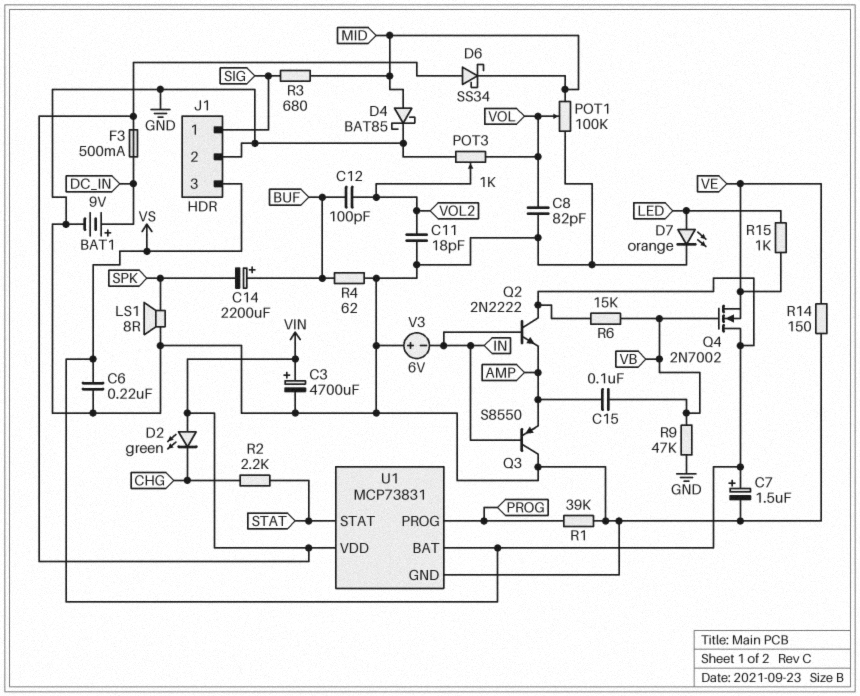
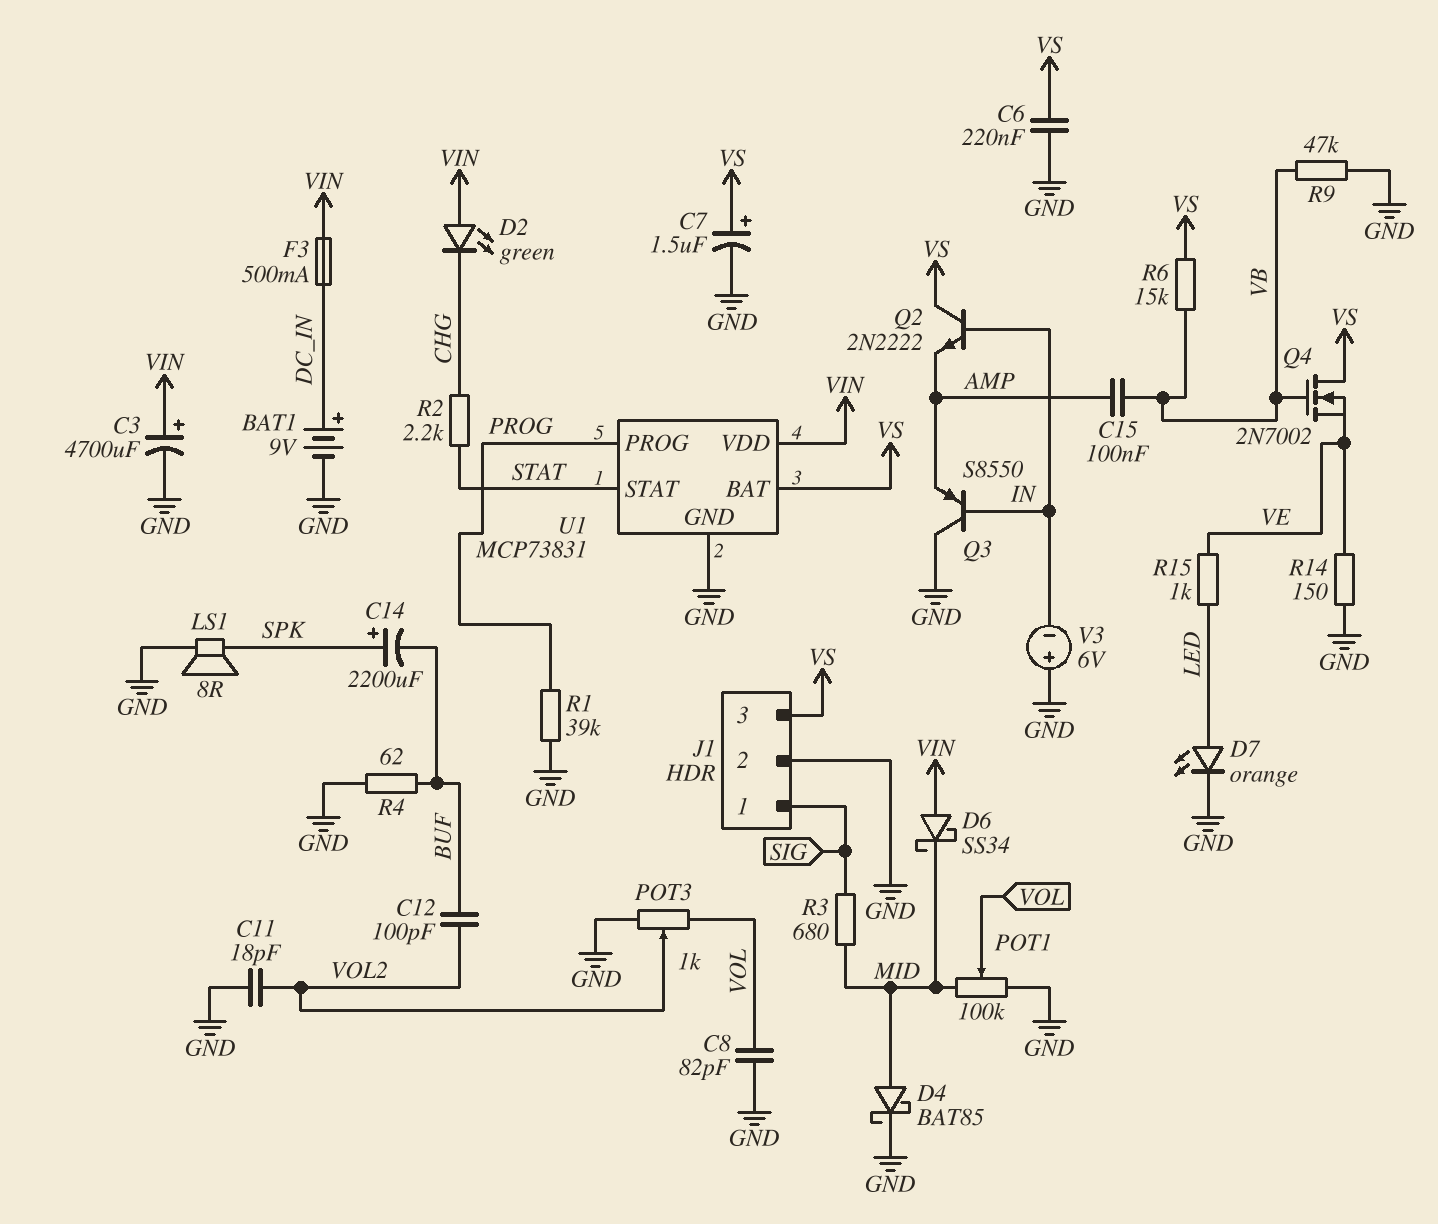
C14: 2200uF (plus BUF, minus SPK) -> 2200uF (plus SPK, minus BUF)

